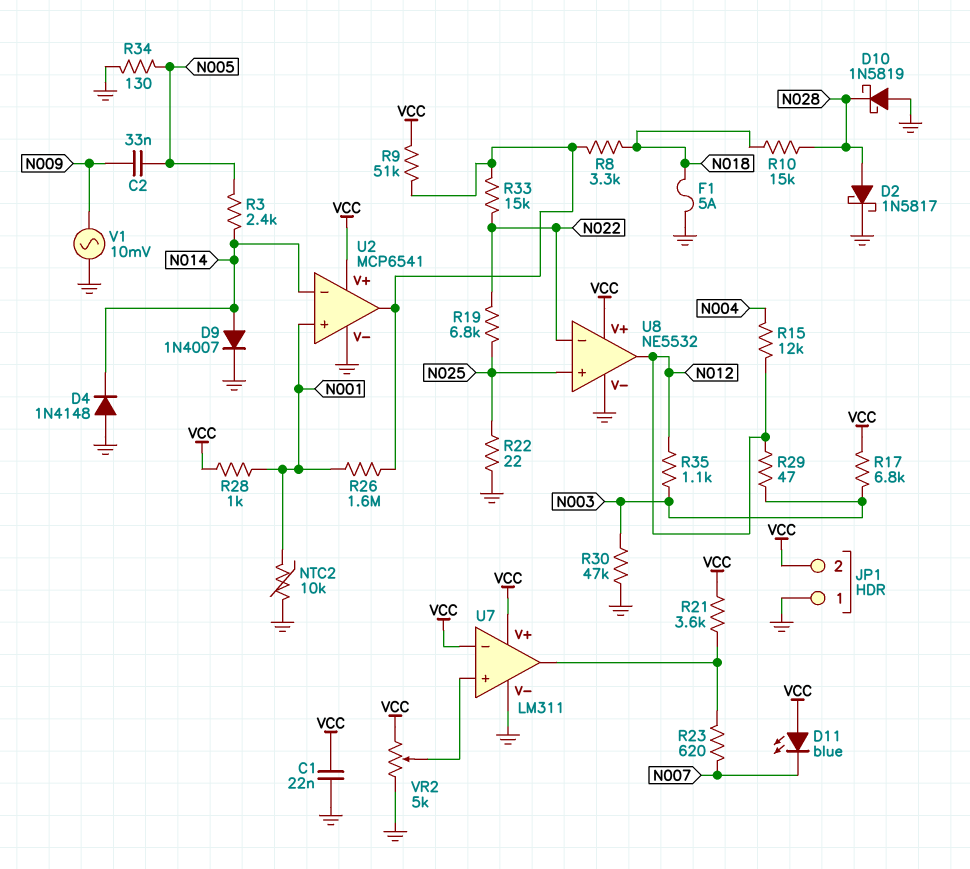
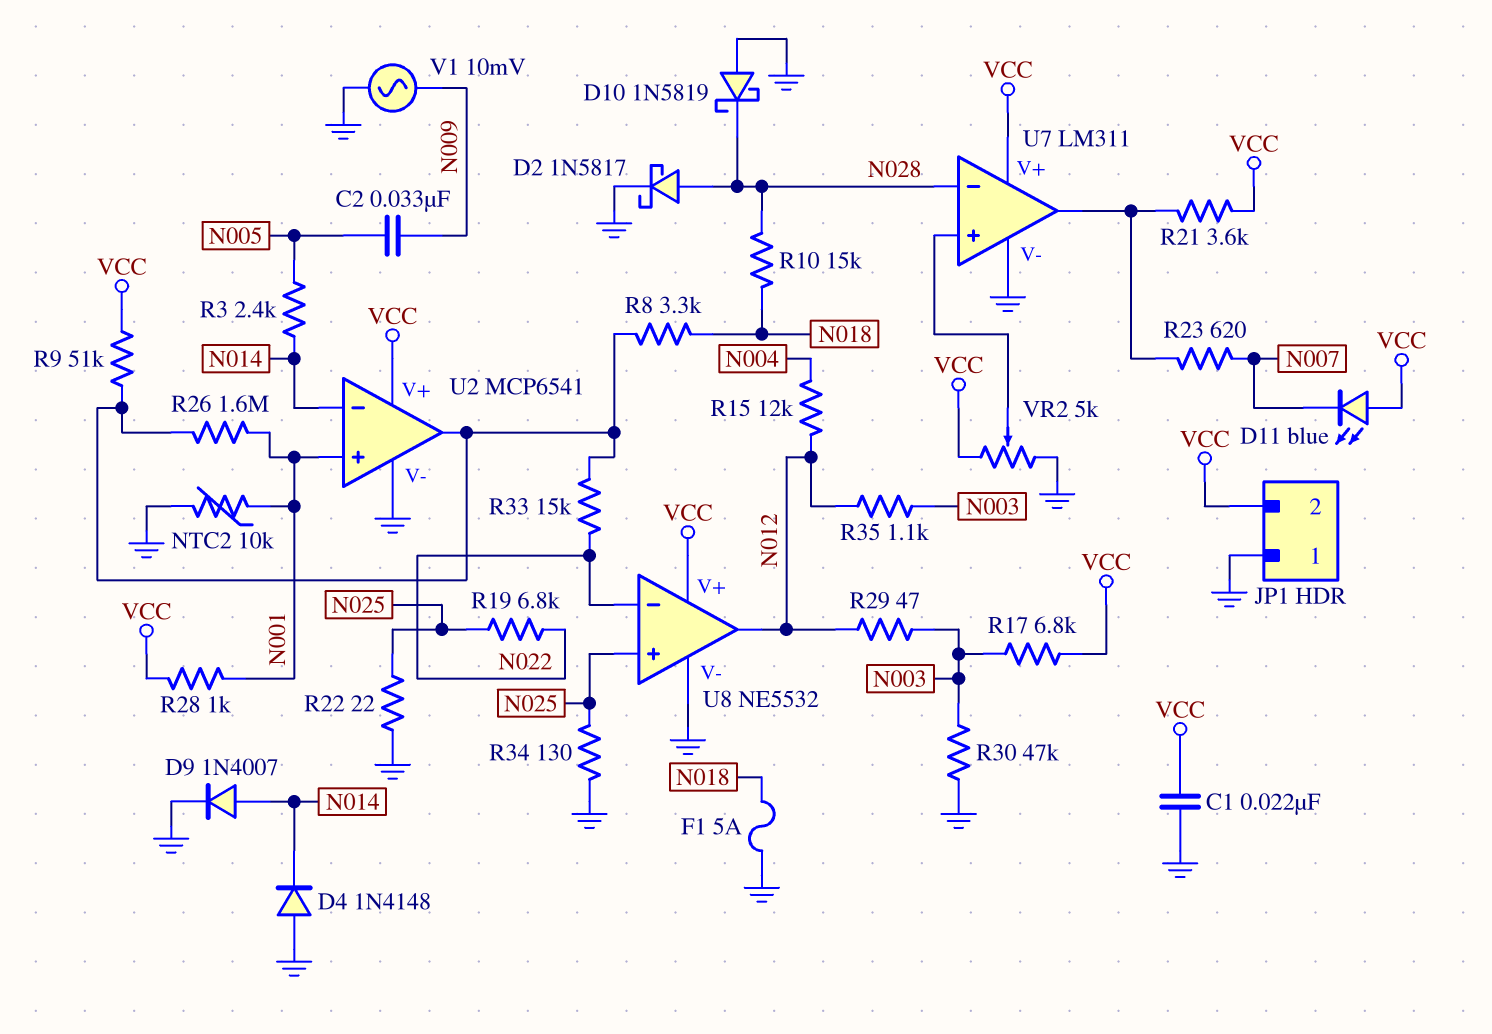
R34: 130 (GND, N005) -> 130 (GND, N025)
U7 pin in-: VCC -> N028

